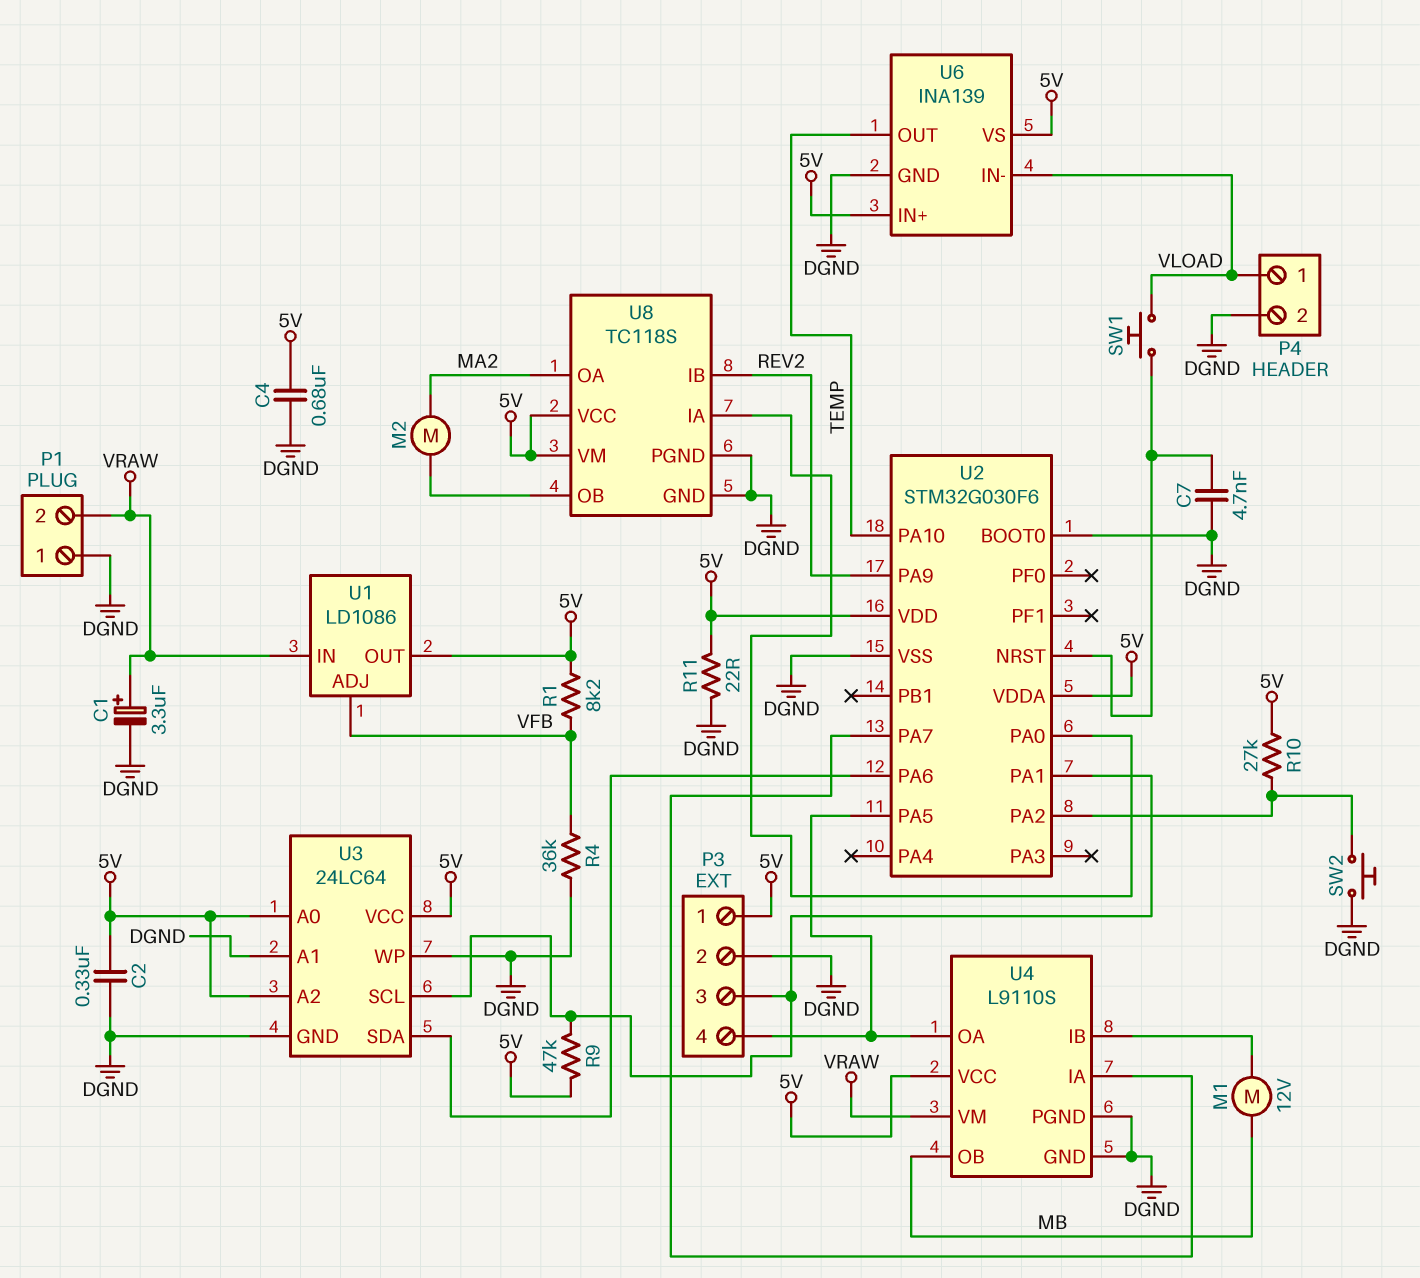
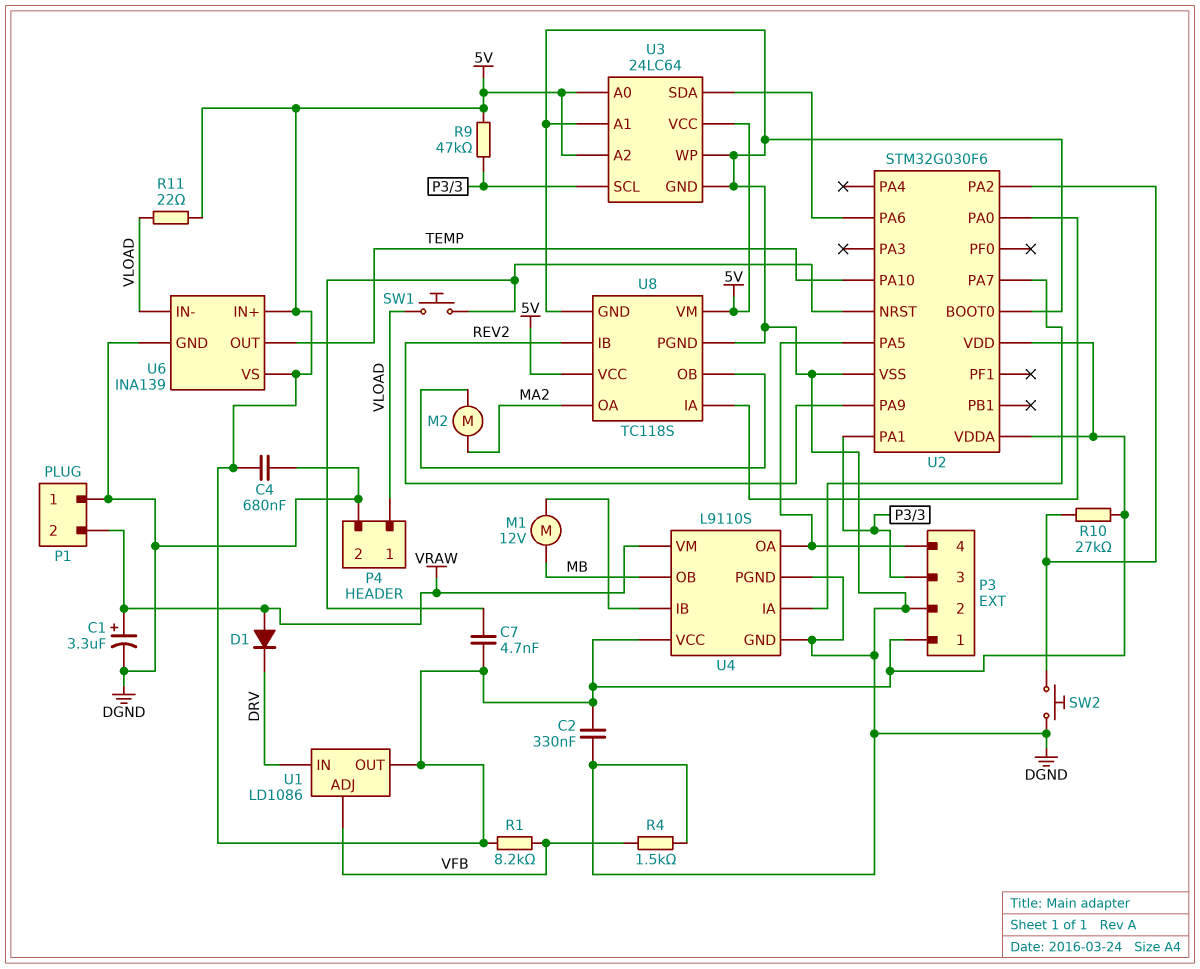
C7: 4.7nF (DGND, U2/NRST) -> 4.7nF (5V, U2/NRST)
D1: none -> diode (A VRAW, K DRV)
R4: 36k (DGND, VFB) -> 1.5k (DGND, VFB)
R11: 22 (5V, DGND) -> 22 (5V, VLOAD)
U1 pin IN: VRAW -> DRV

